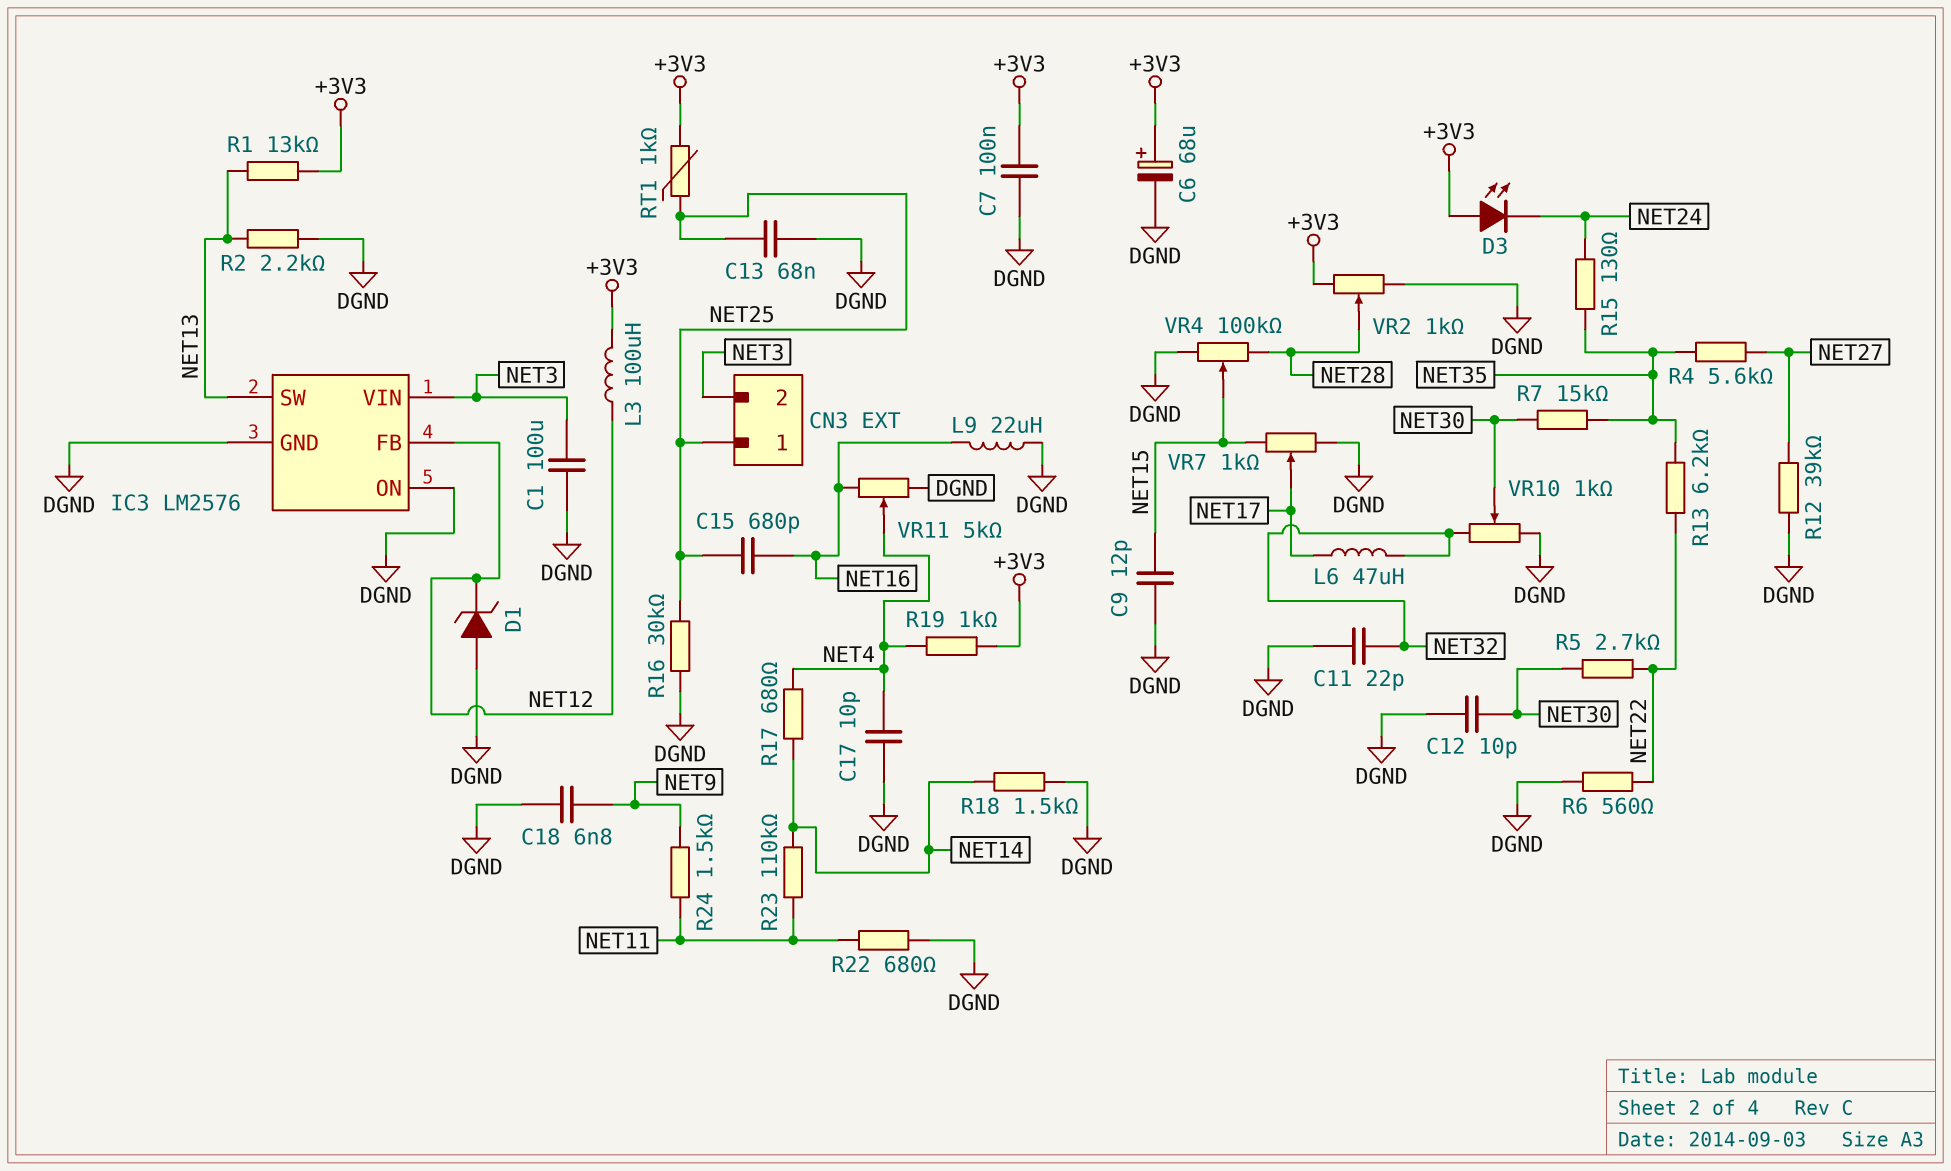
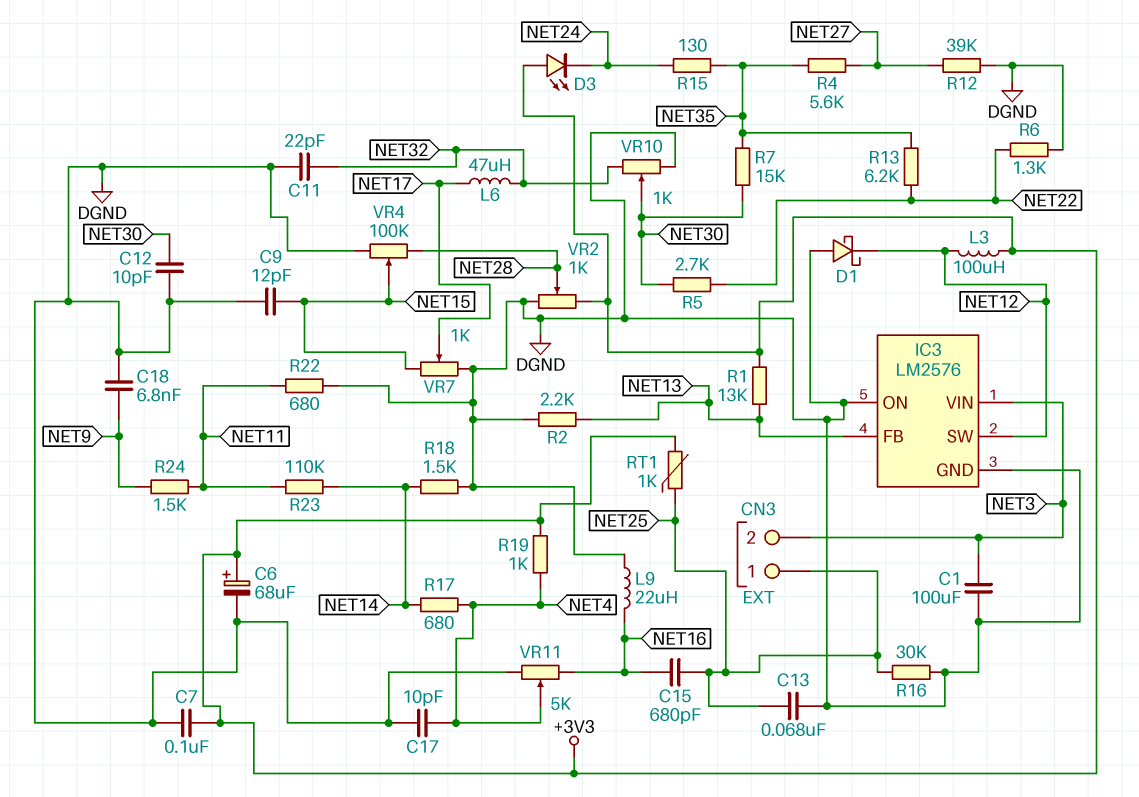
D1: zener (A DGND, K NET12) -> schottky (A DGND, K NET12)
IC3 pin FB: NET12 -> NET13
IC3 pin SW: NET13 -> NET12
R6: 560 (DGND, NET22) -> 1.3k (DGND, NET22)

